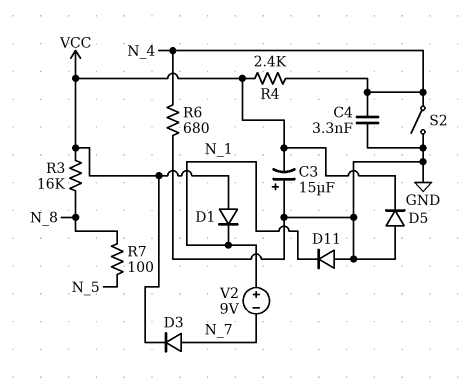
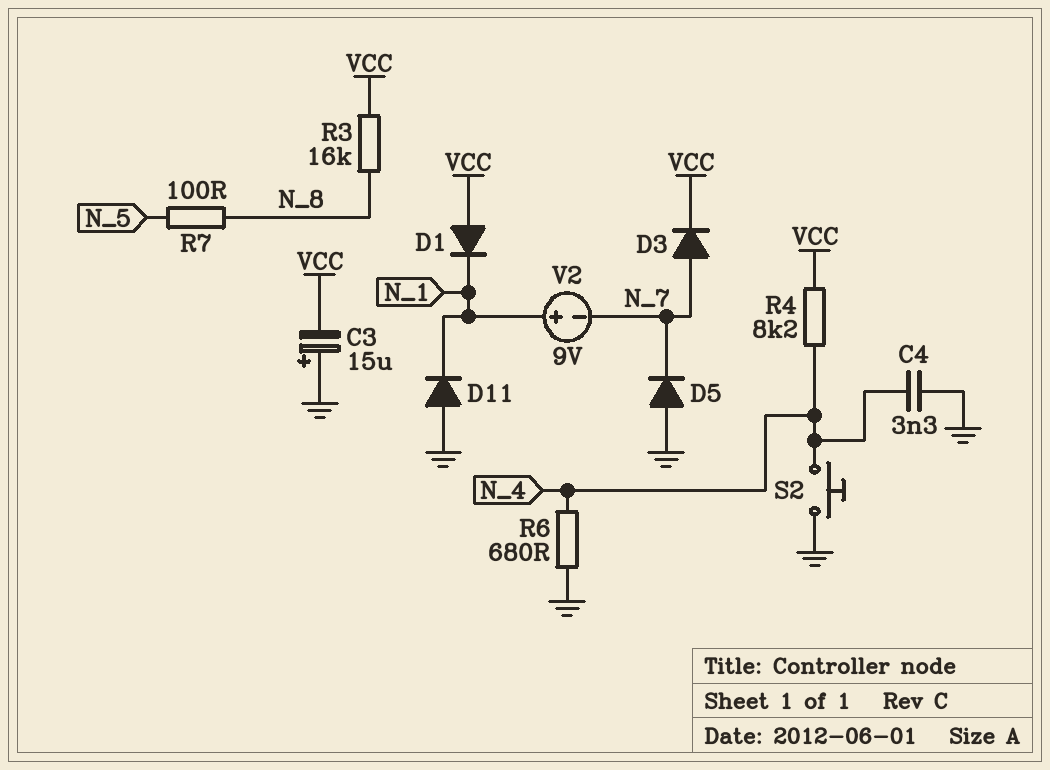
D5: diode (A GND, K VCC) -> diode (A GND, K N_7)
R4: 2.4k (N_4, VCC) -> 8.2k (N_4, VCC)
S2: switch (GND, N_4) -> button (GND, N_4)

